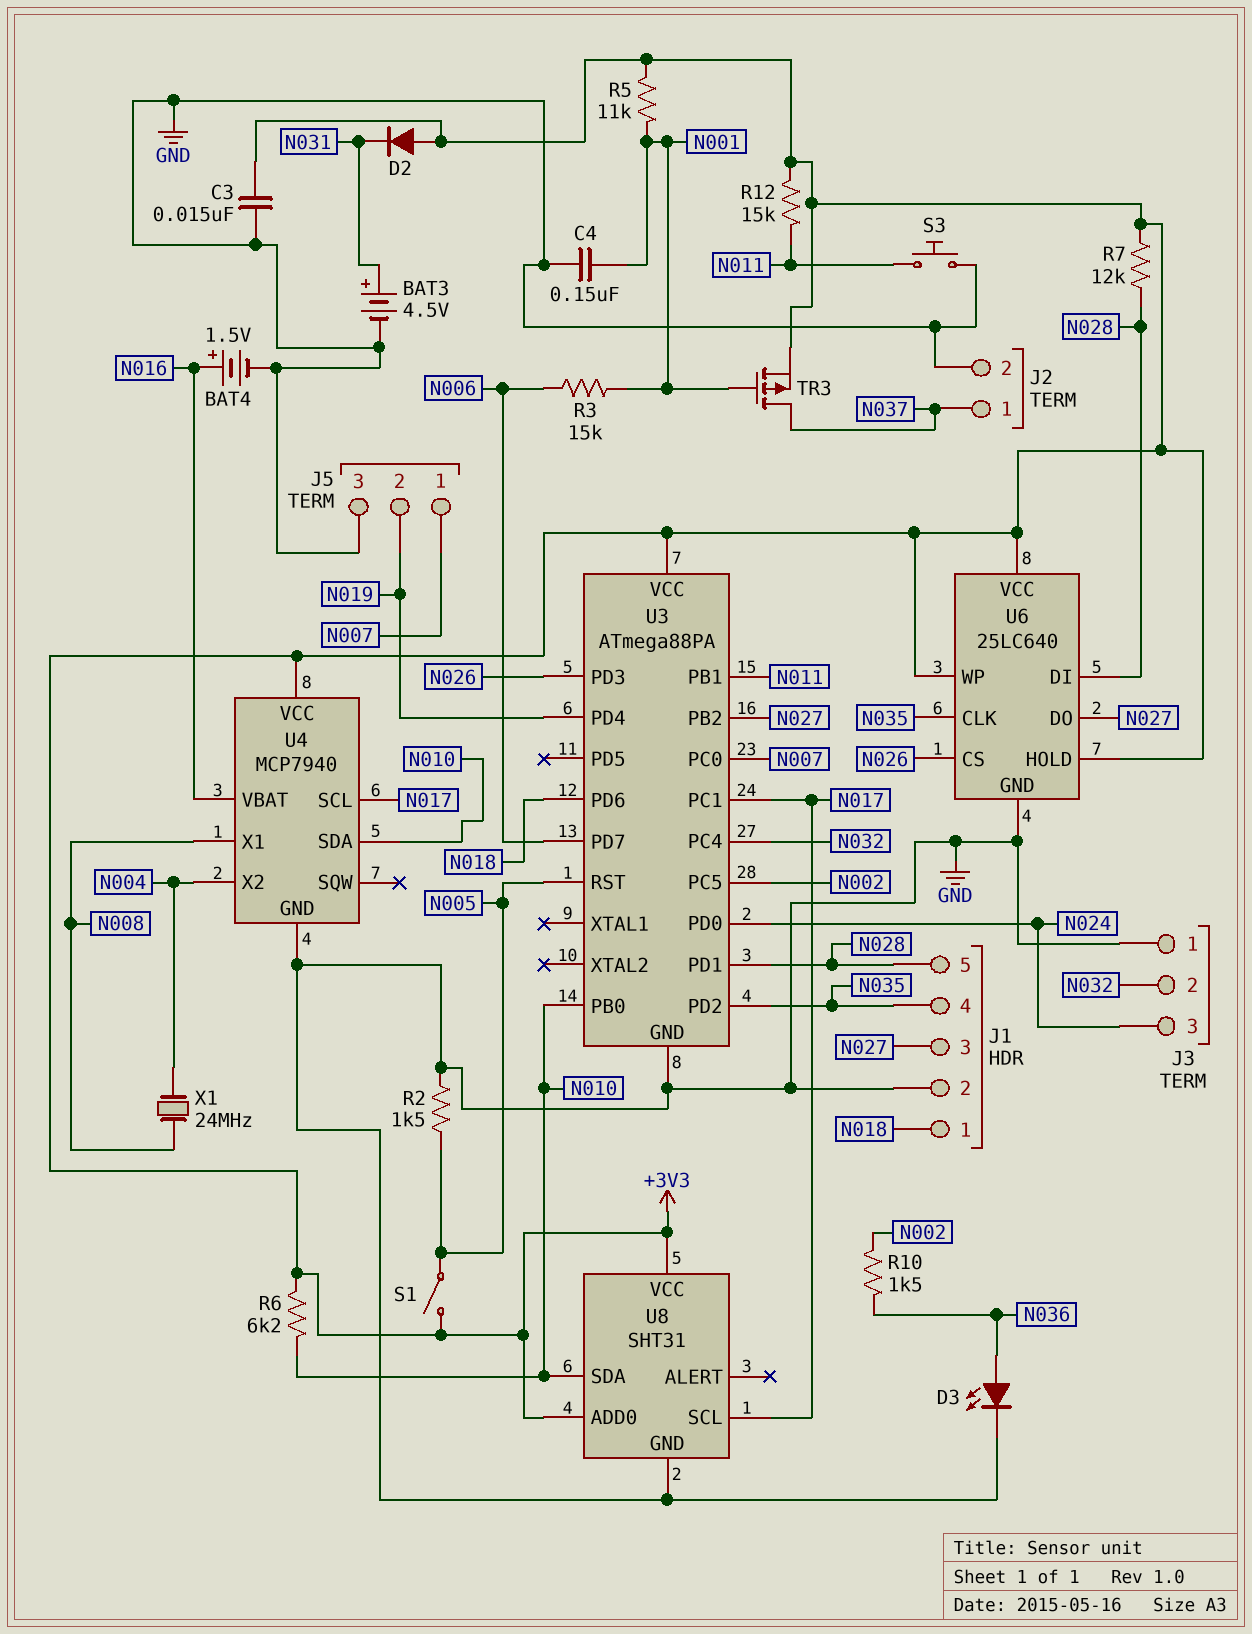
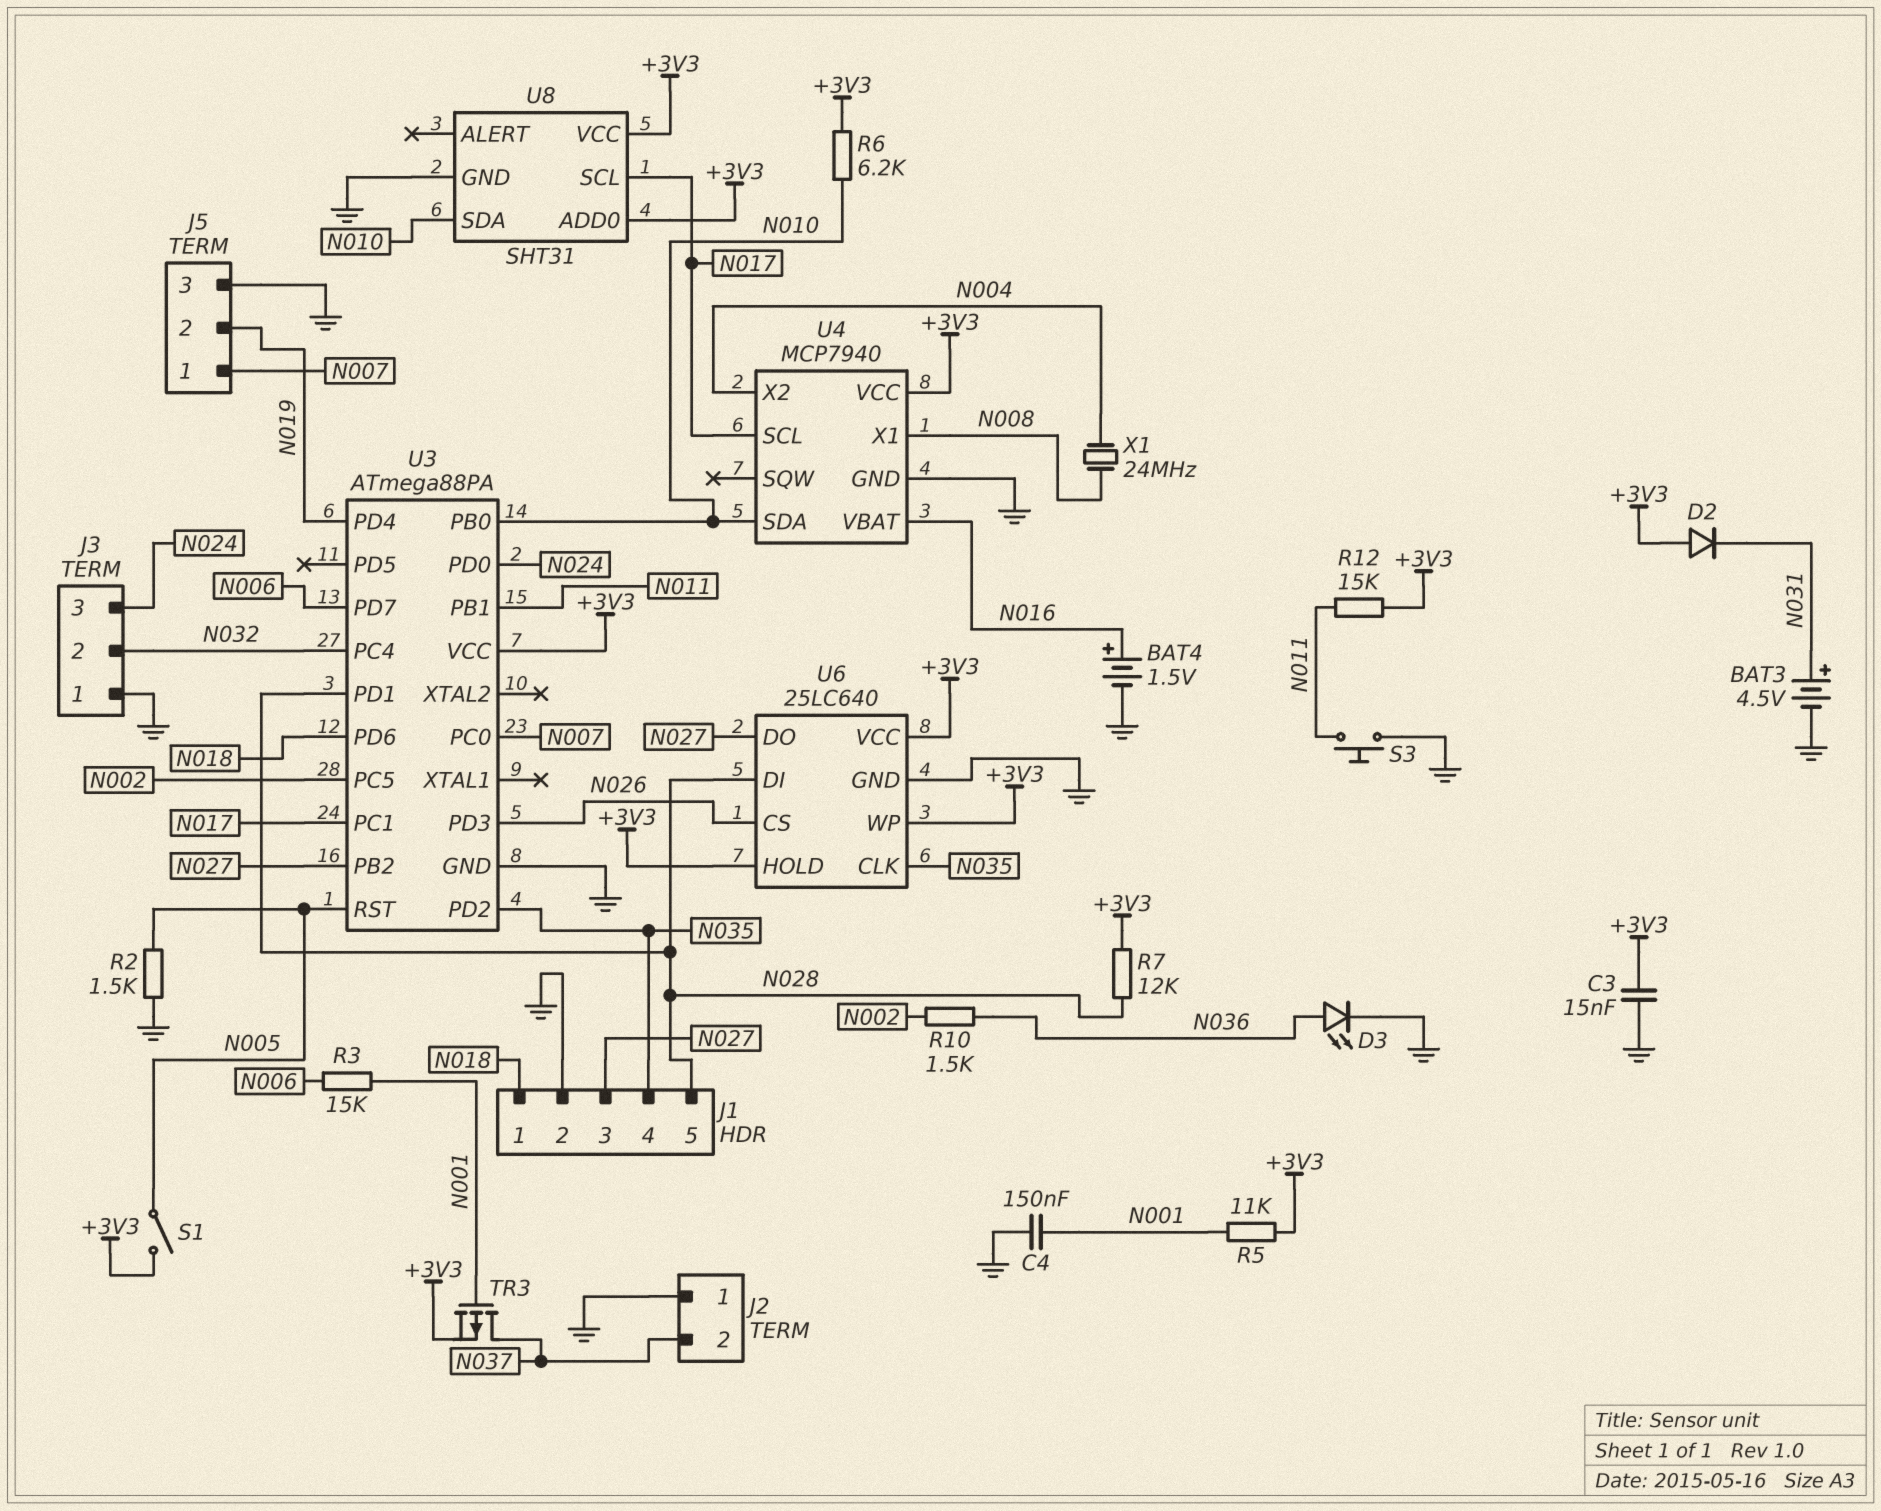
J2 pin 1: N037 -> GND
J2 pin 2: GND -> N037

